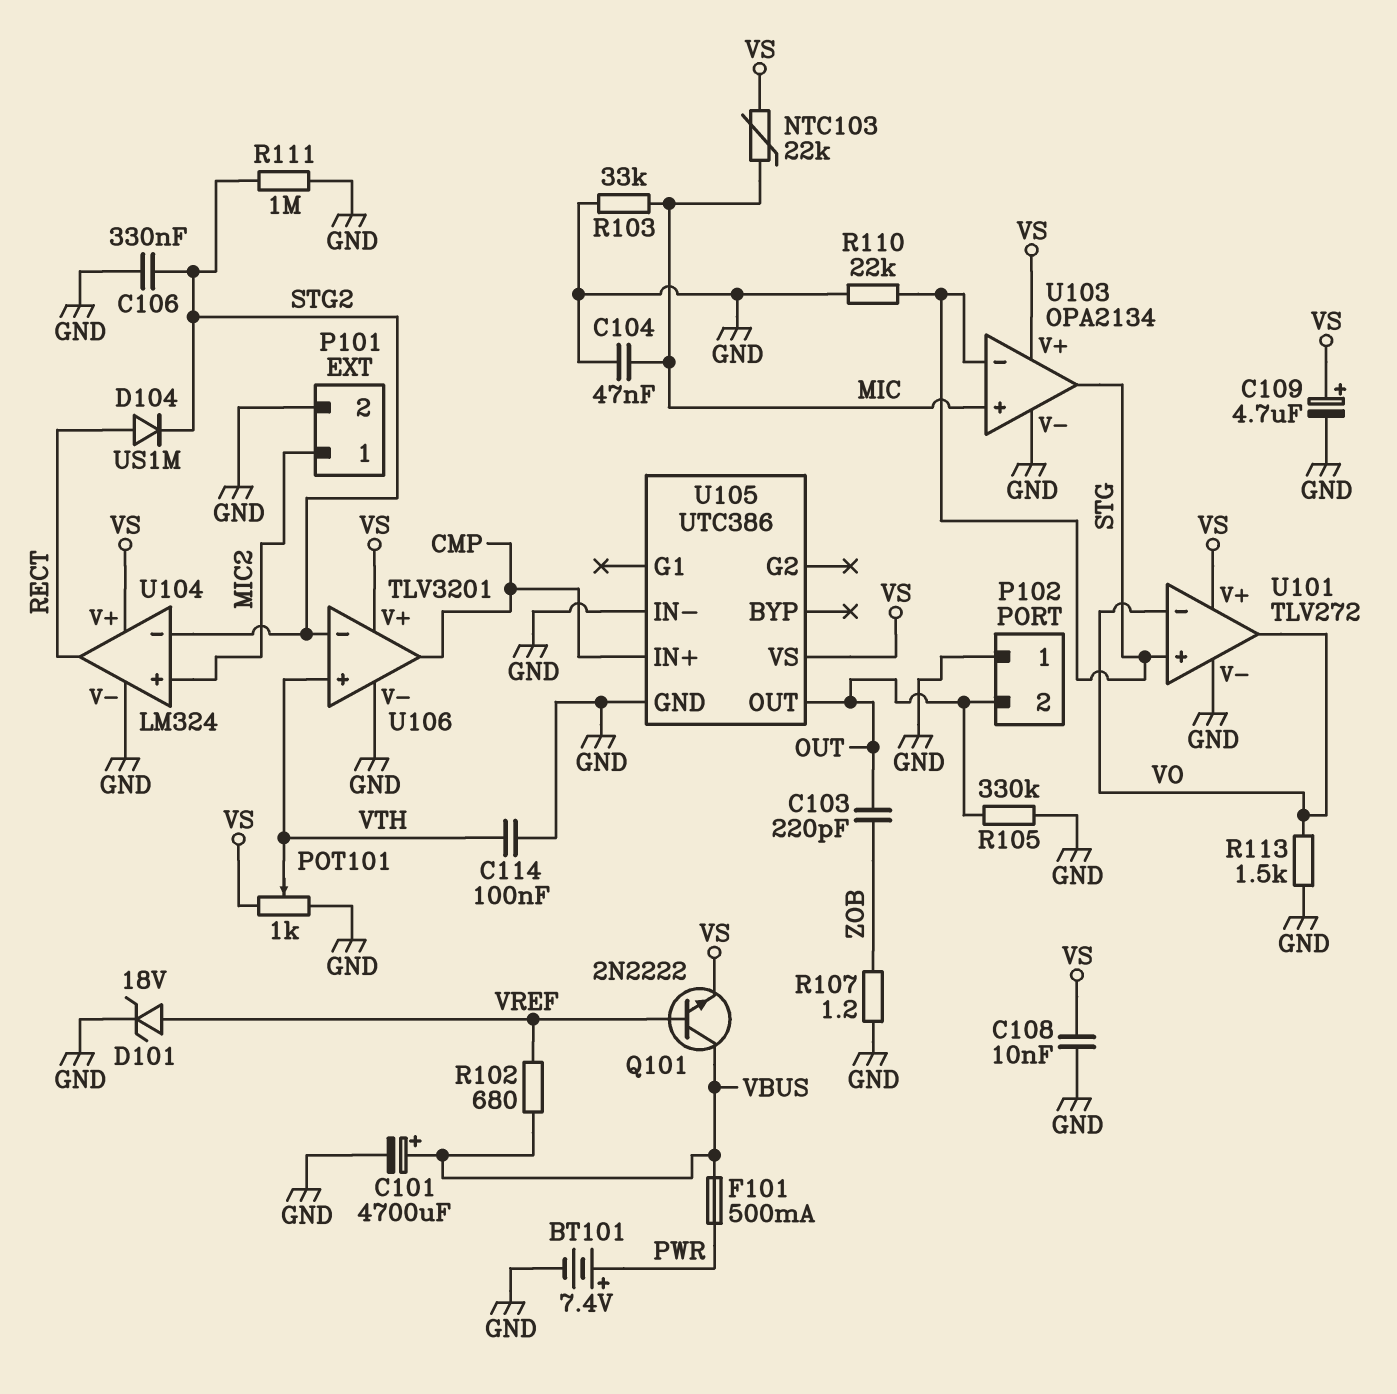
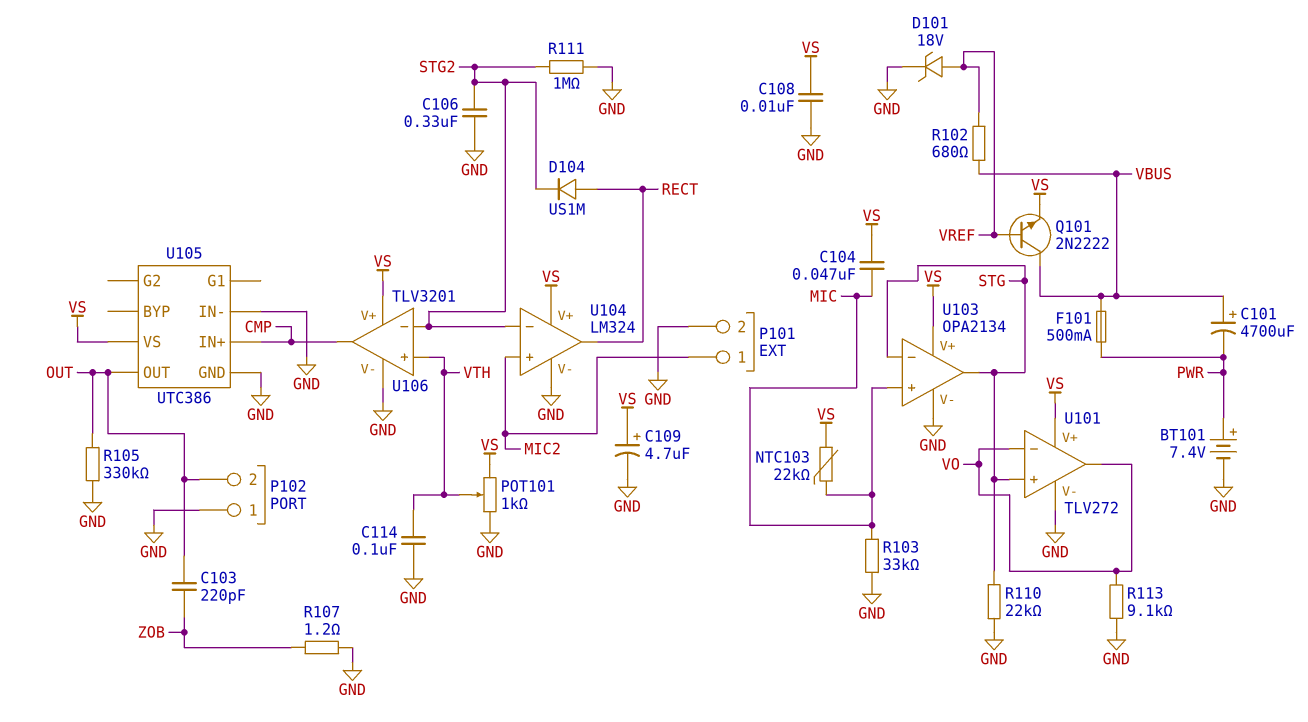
C101: 4700uF (plus VBUS, minus GND) -> 4700uF (plus VBUS, minus PWR)
C104: 47nF (GND, MIC) -> 47nF (MIC, VS)
R113: 1.5k (GND, VO) -> 9.1k (GND, VO)

